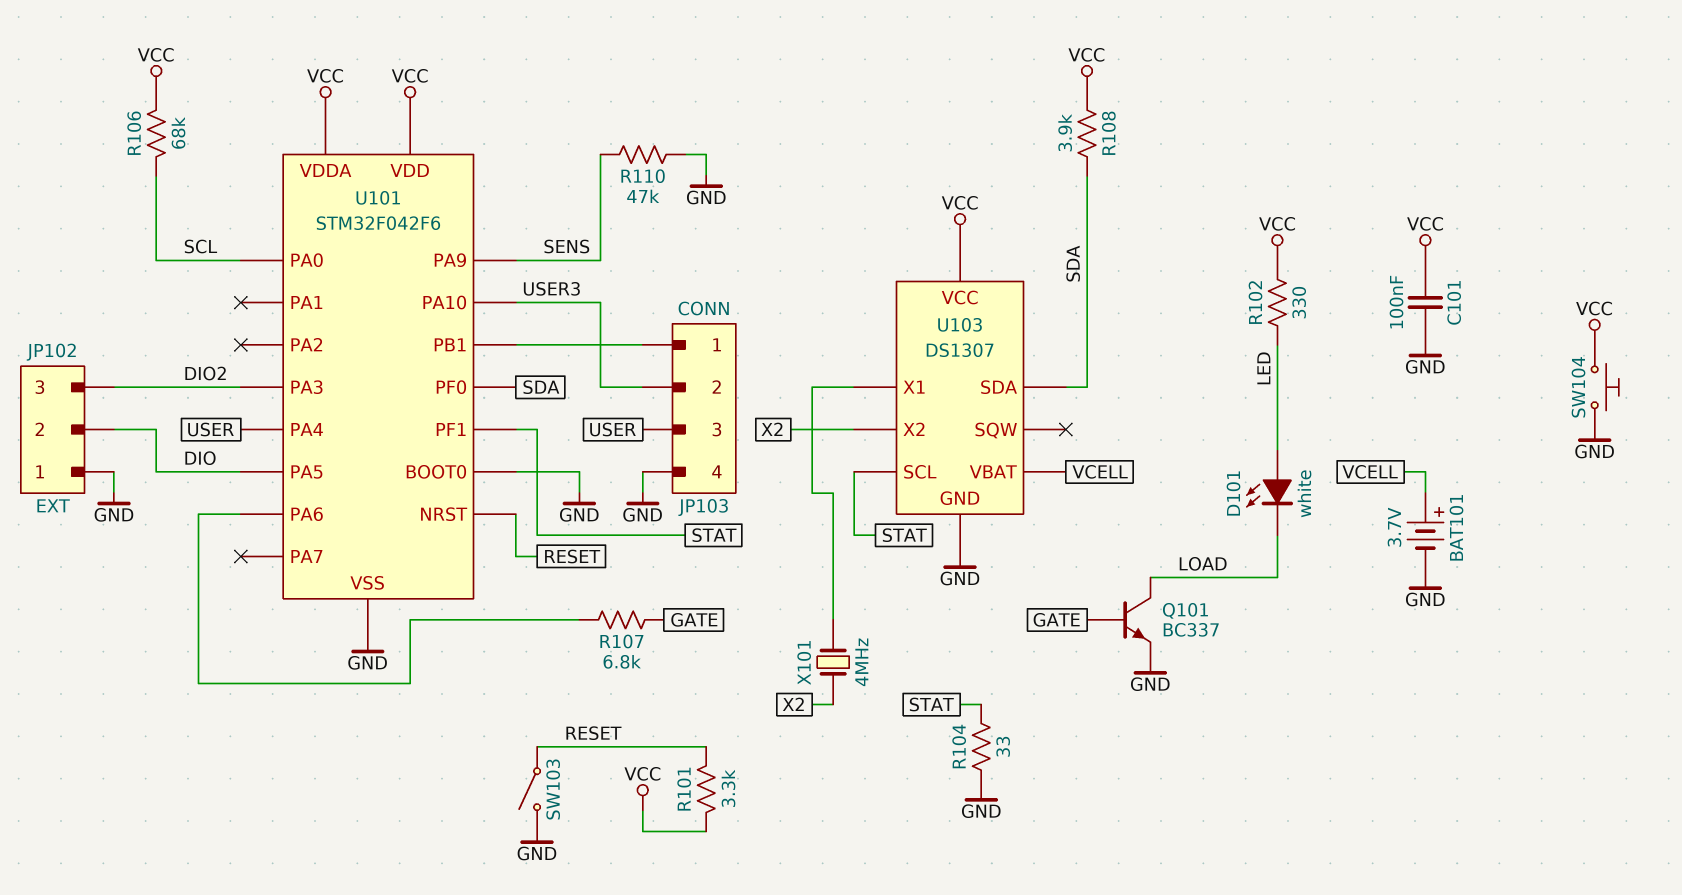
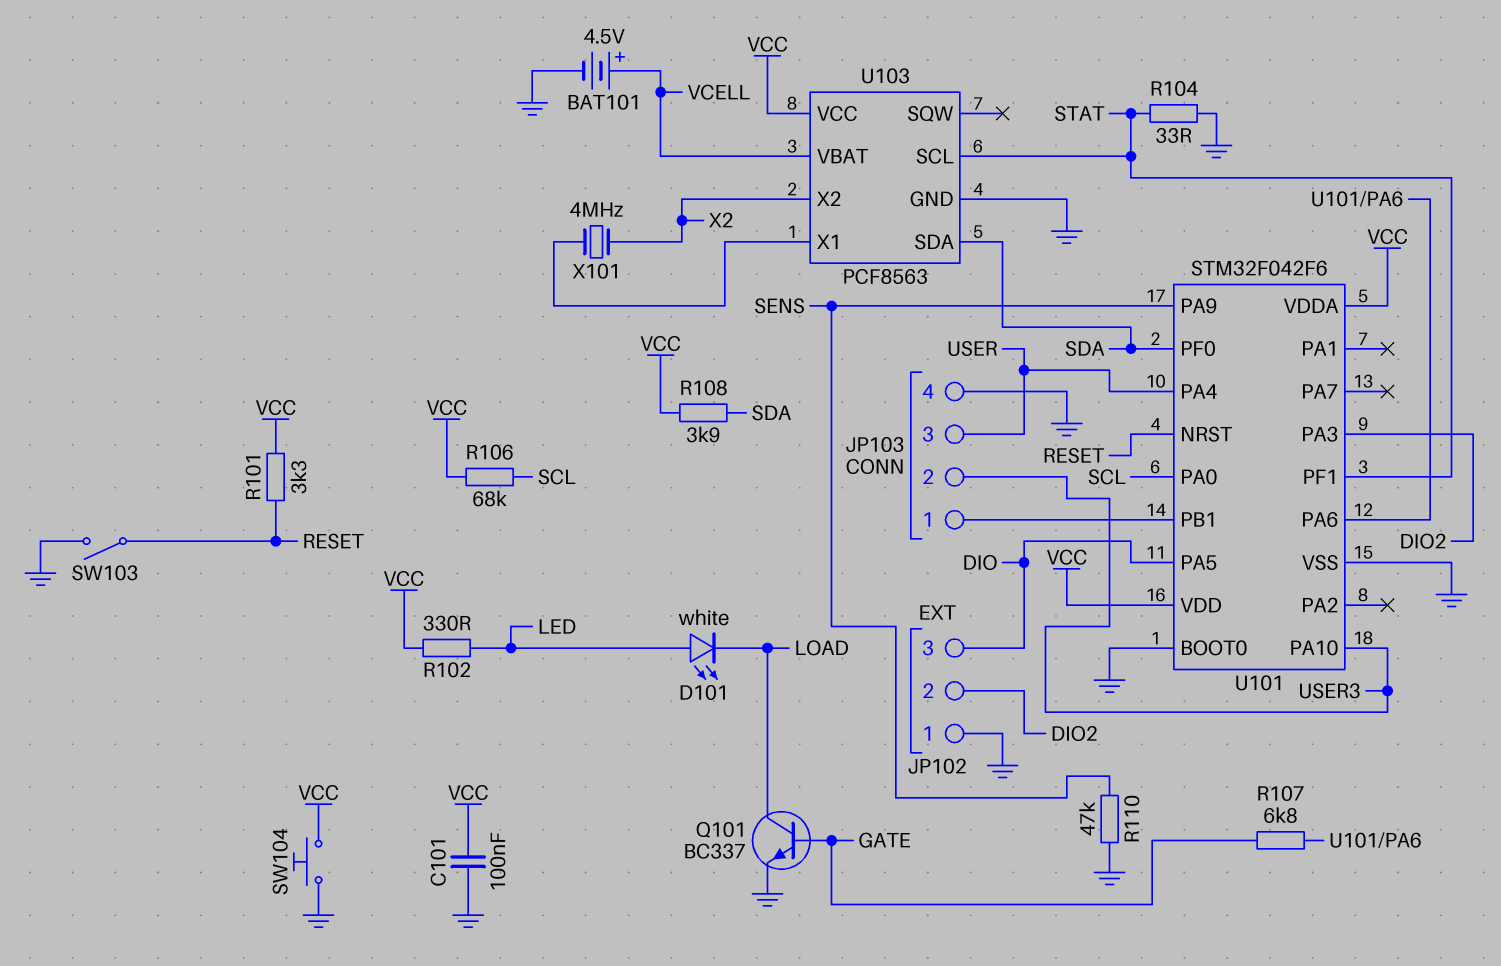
BAT101: 3.7V (plus VCELL, minus GND) -> 4.5V (plus VCELL, minus GND)
JP102 pin 2: DIO -> DIO2
JP102 pin 3: DIO2 -> DIO
U103: DS1307 -> PCF8563

